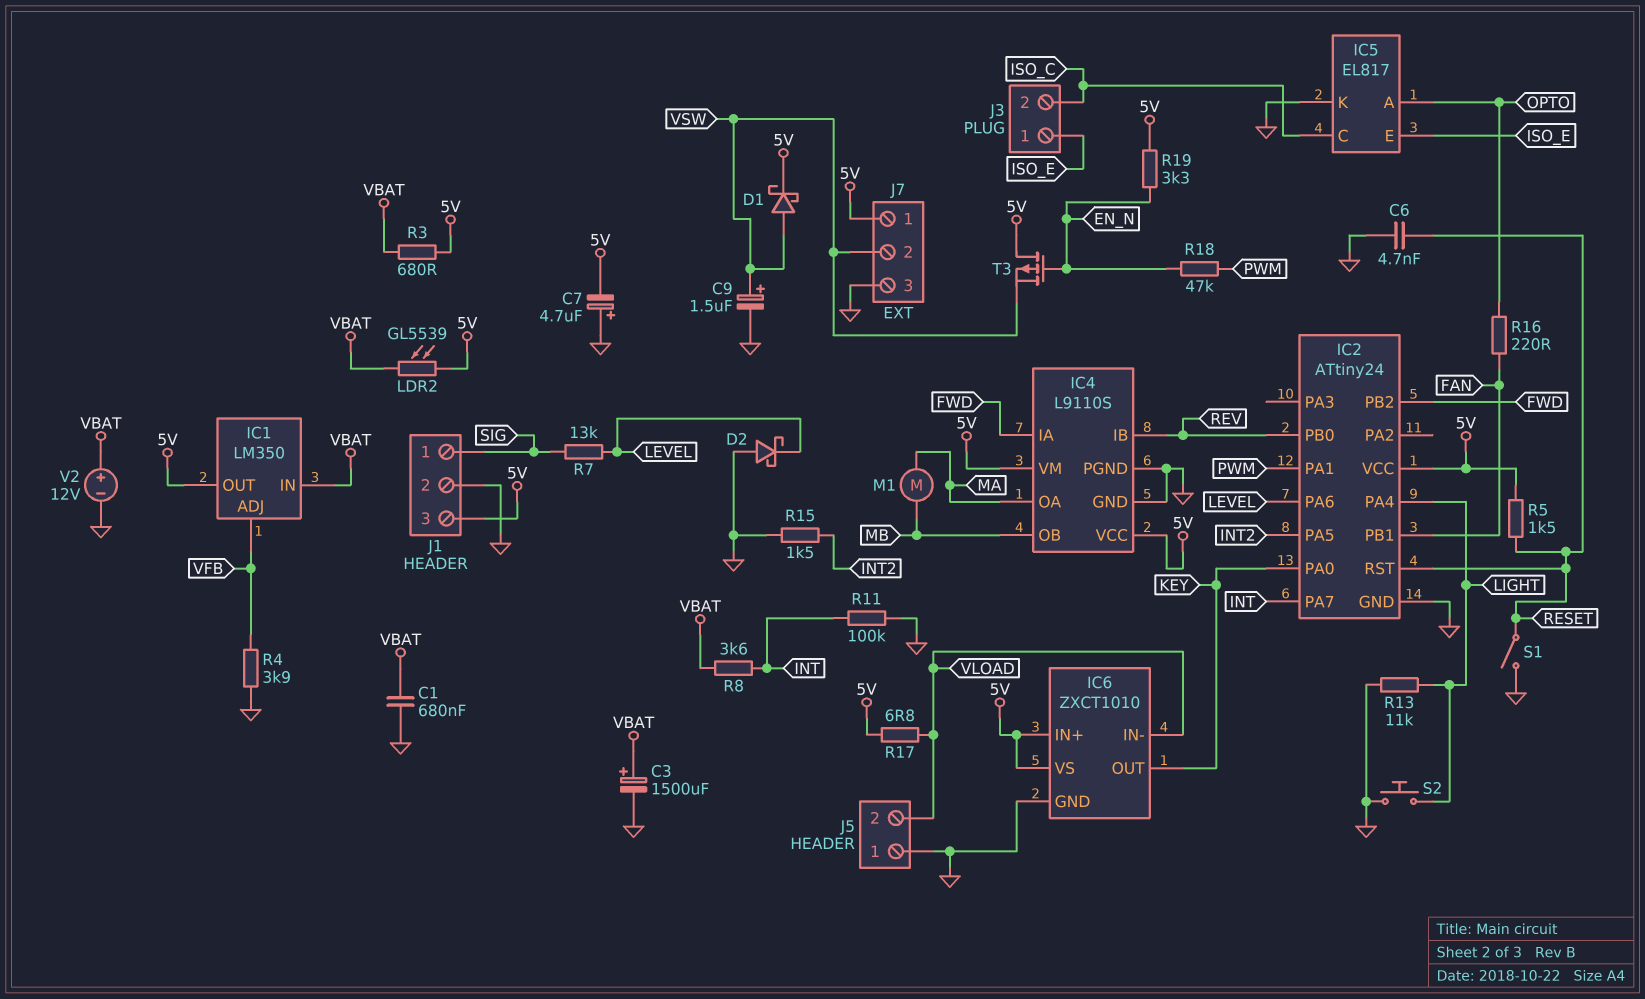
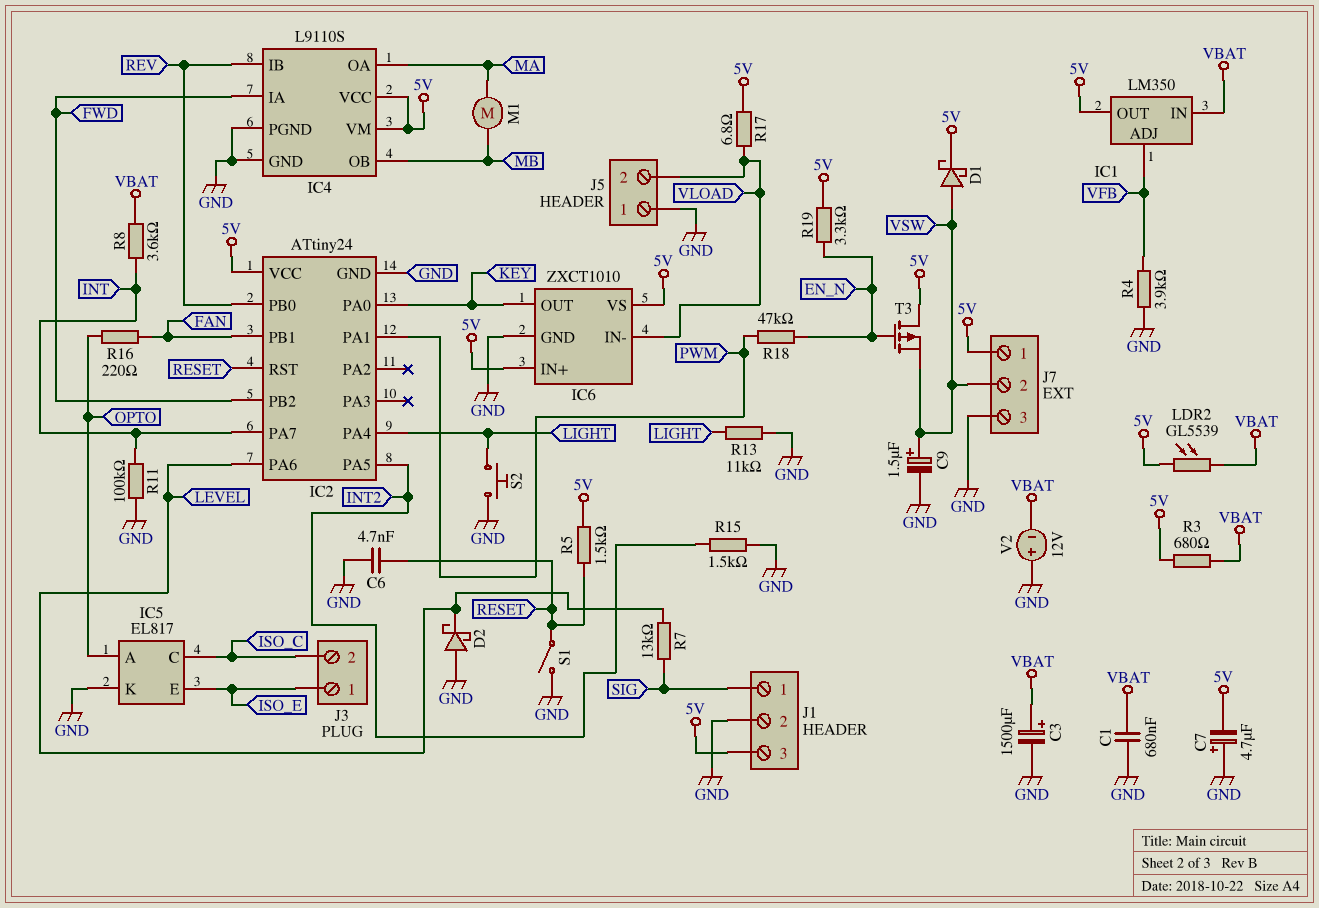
V2: 12V (plus VBAT, minus GND) -> 12V (plus GND, minus VBAT)

